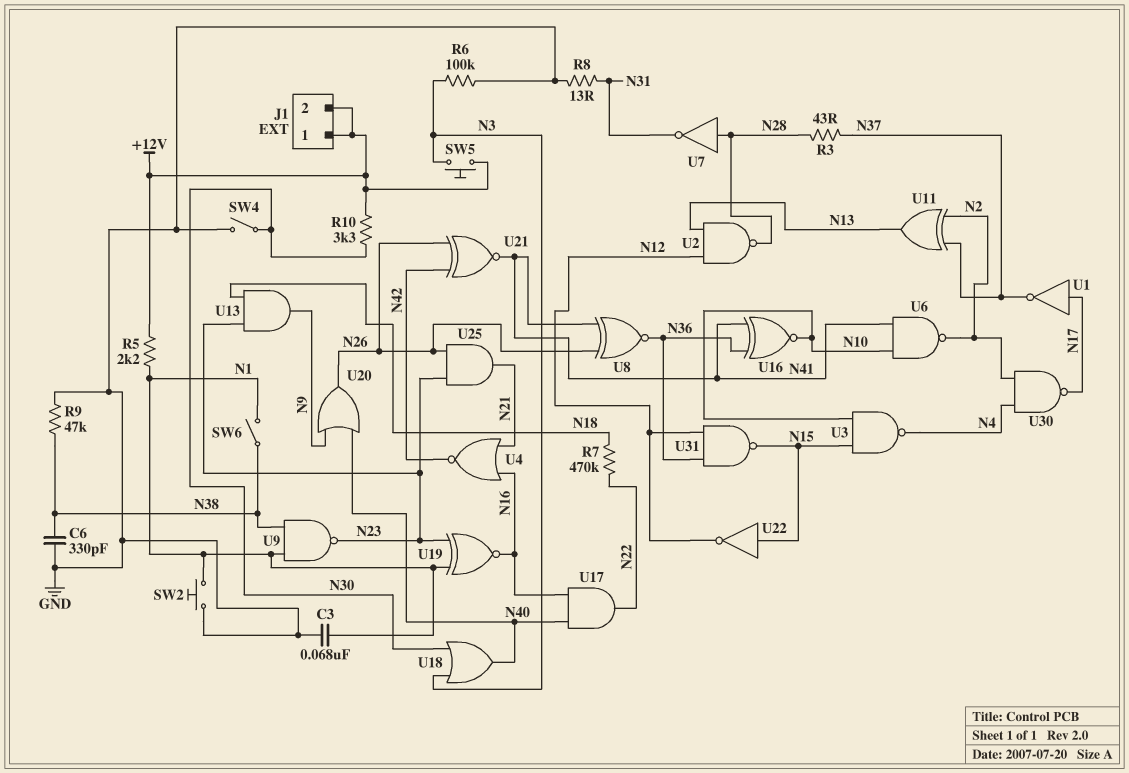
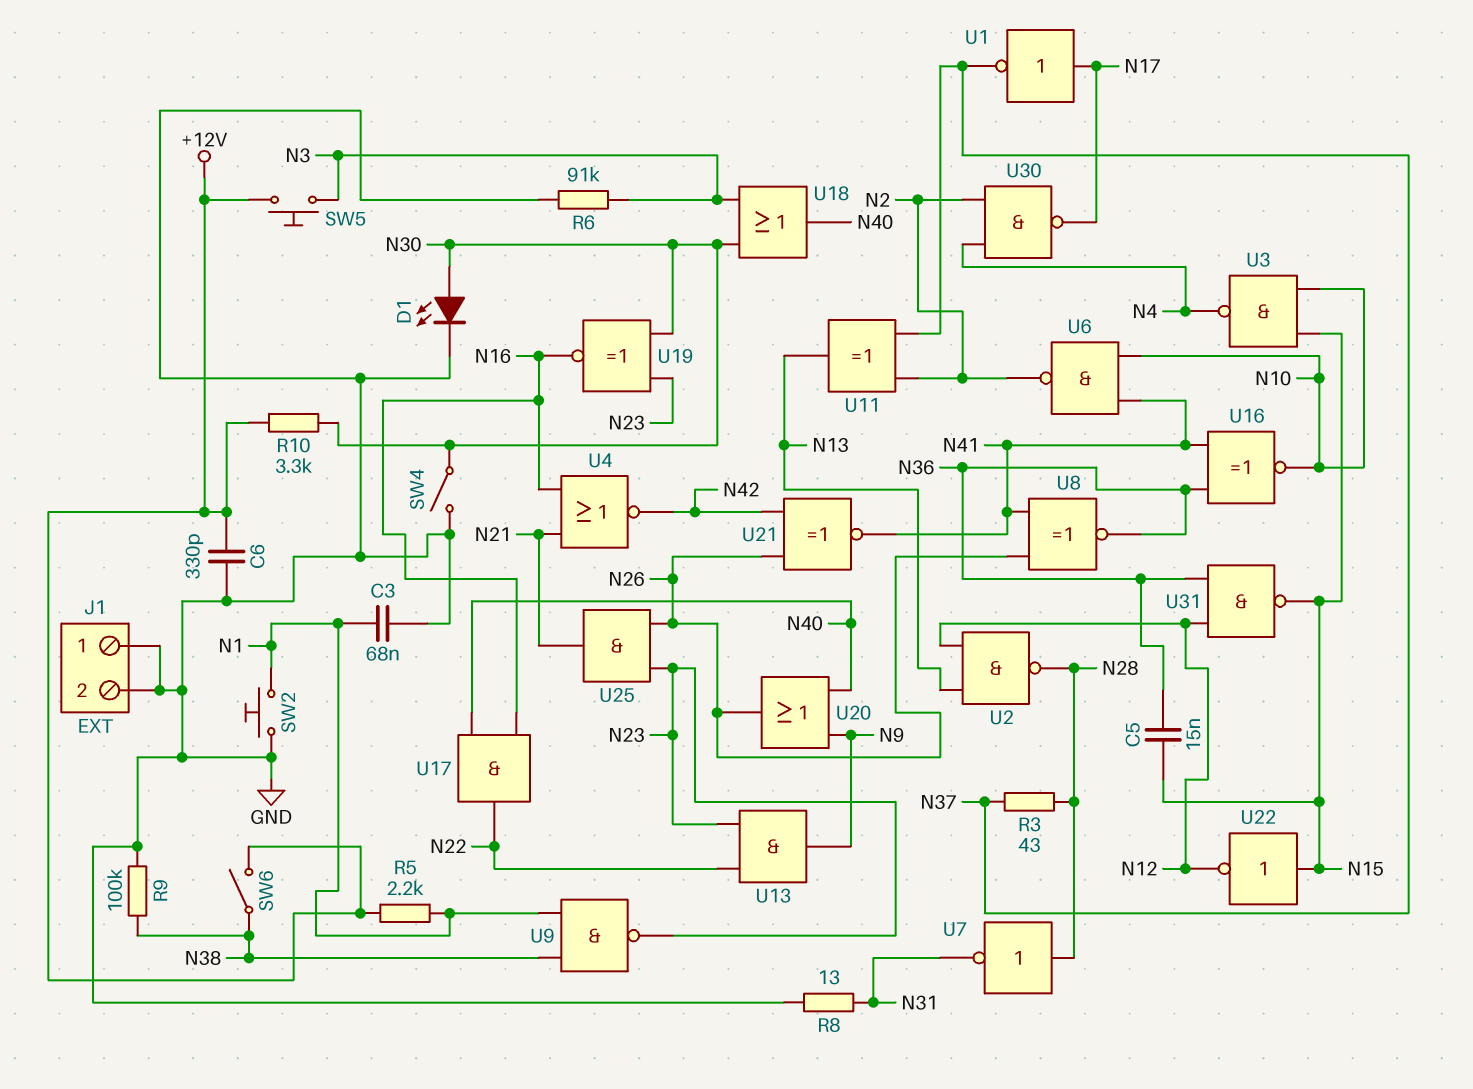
C5: none -> 15nF (N15, N36)
C6: 330pF (GND, N38) -> 330pF (+12V, GND)
D1: none -> LED (A N30, K GND)
J1 pin 1: +12V -> GND
J1 pin 2: +12V -> GND
R6: 100k (GND, N3) -> 91k (GND, N3)
R7: 470k (N18, N22) -> none
R9: 47k (GND, N38) -> 100k (GND, N38)
SW6: switch (N1, N38) -> switch (+12V, N38)
U13: AND (in N18, in N23, out N9) -> AND (in N22, in N23, out N9)
U19: XNOR (in N1, in N23, out N16) -> XNOR (in N23, in N30, out N16)

